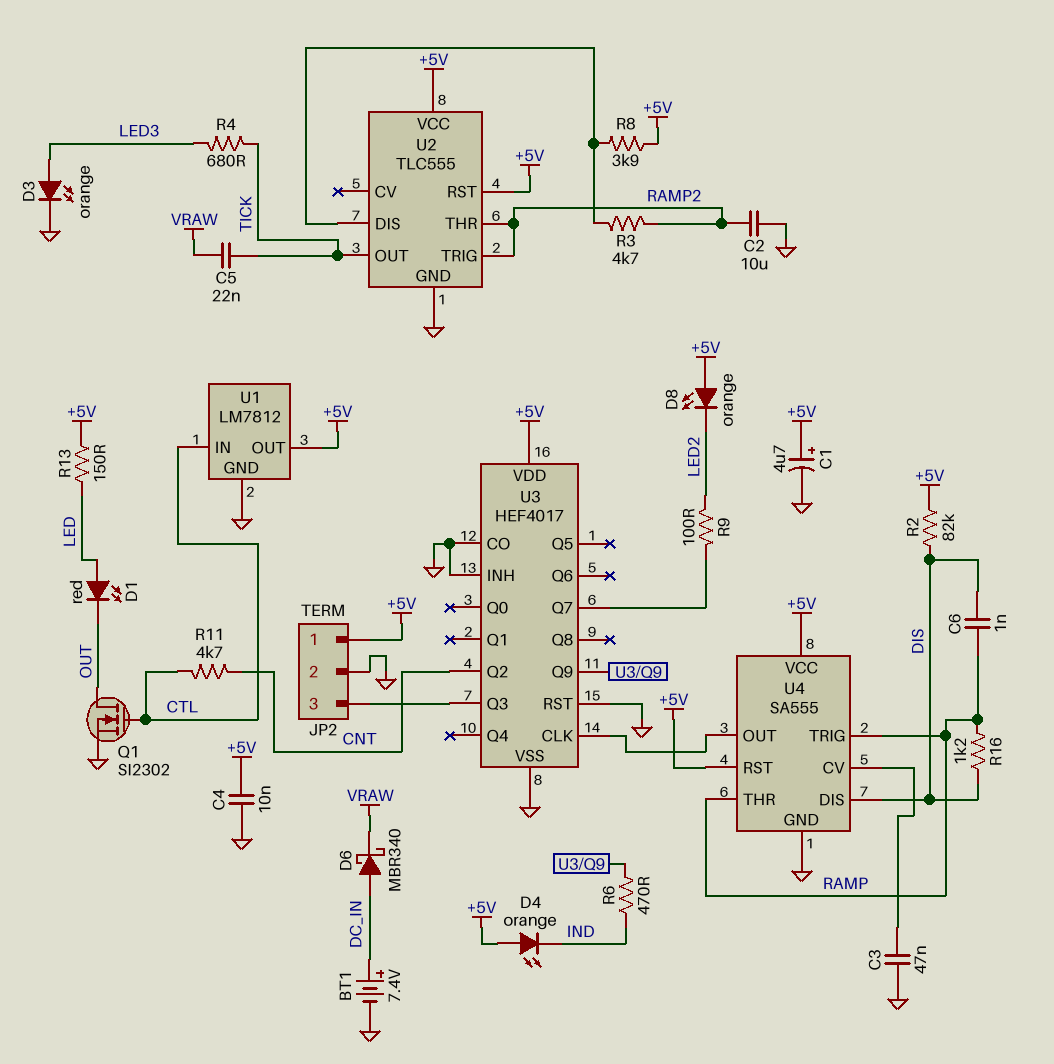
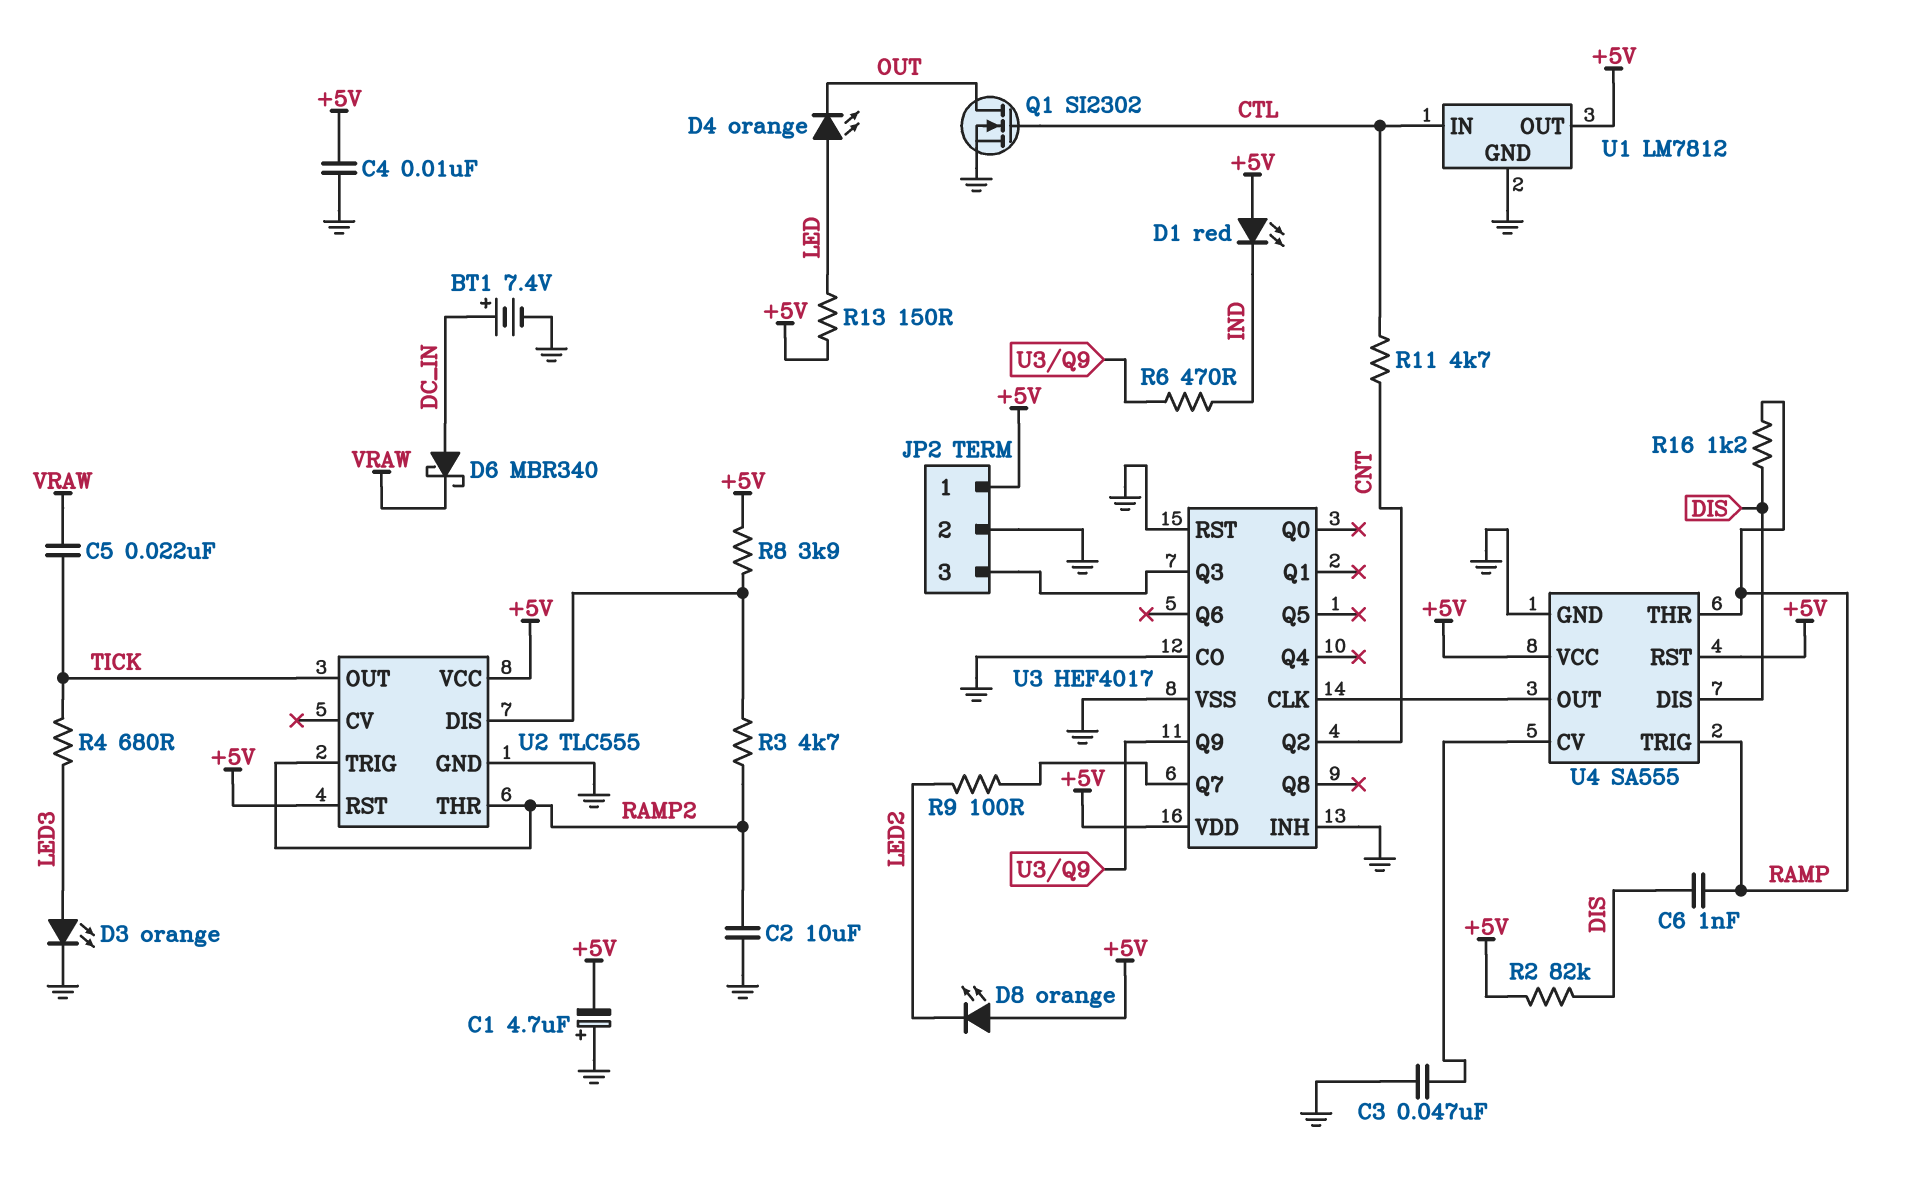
C1: 4.7uF (plus +5V, minus GND) -> 4.7uF (plus GND, minus +5V)
D1: LED red (A LED, K OUT) -> LED red (A +5V, K IND)
D4: LED orange (A +5V, K IND) -> LED orange (A LED, K OUT)

